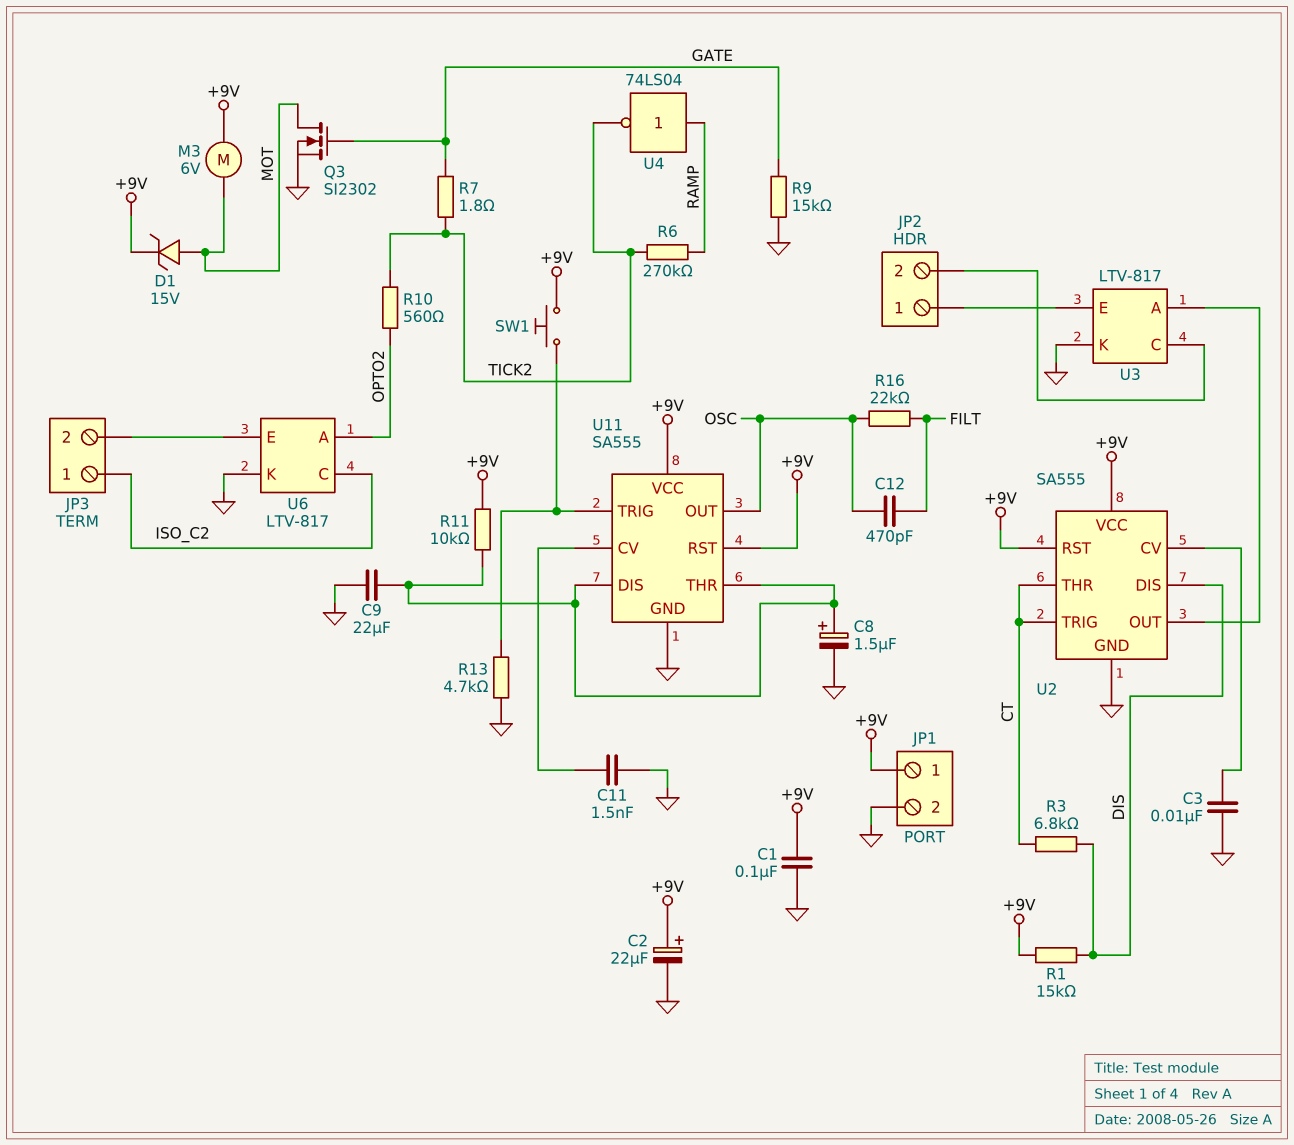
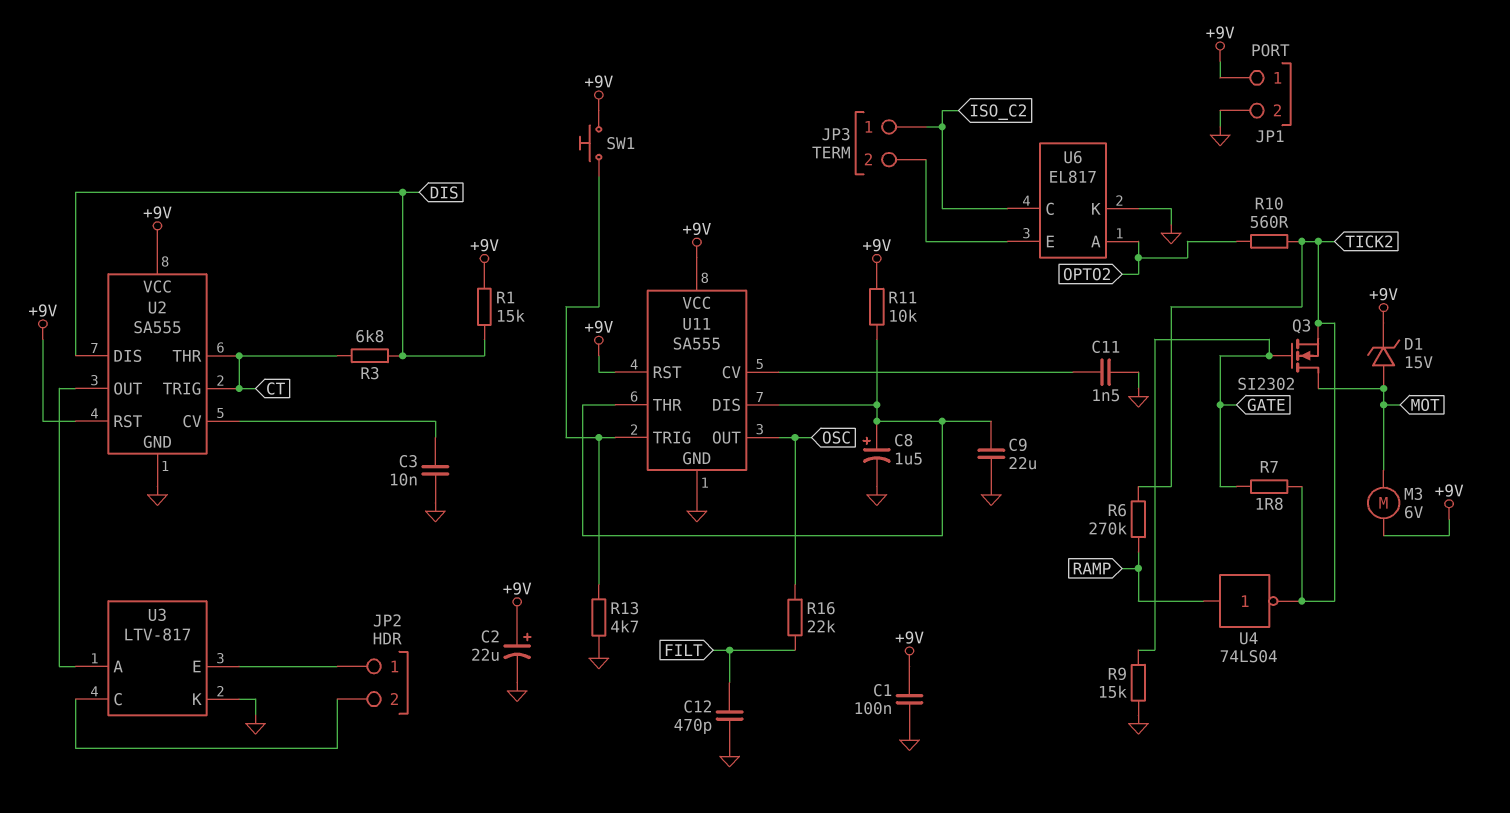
C12: 470pF (FILT, OSC) -> 470pF (FILT, GND)
Q3: NMOS SI2302 (G GATE, D MOT, S GND) -> NMOS SI2302 (G GATE, D MOT, S TICK2)
U6: LTV-817 -> EL817

